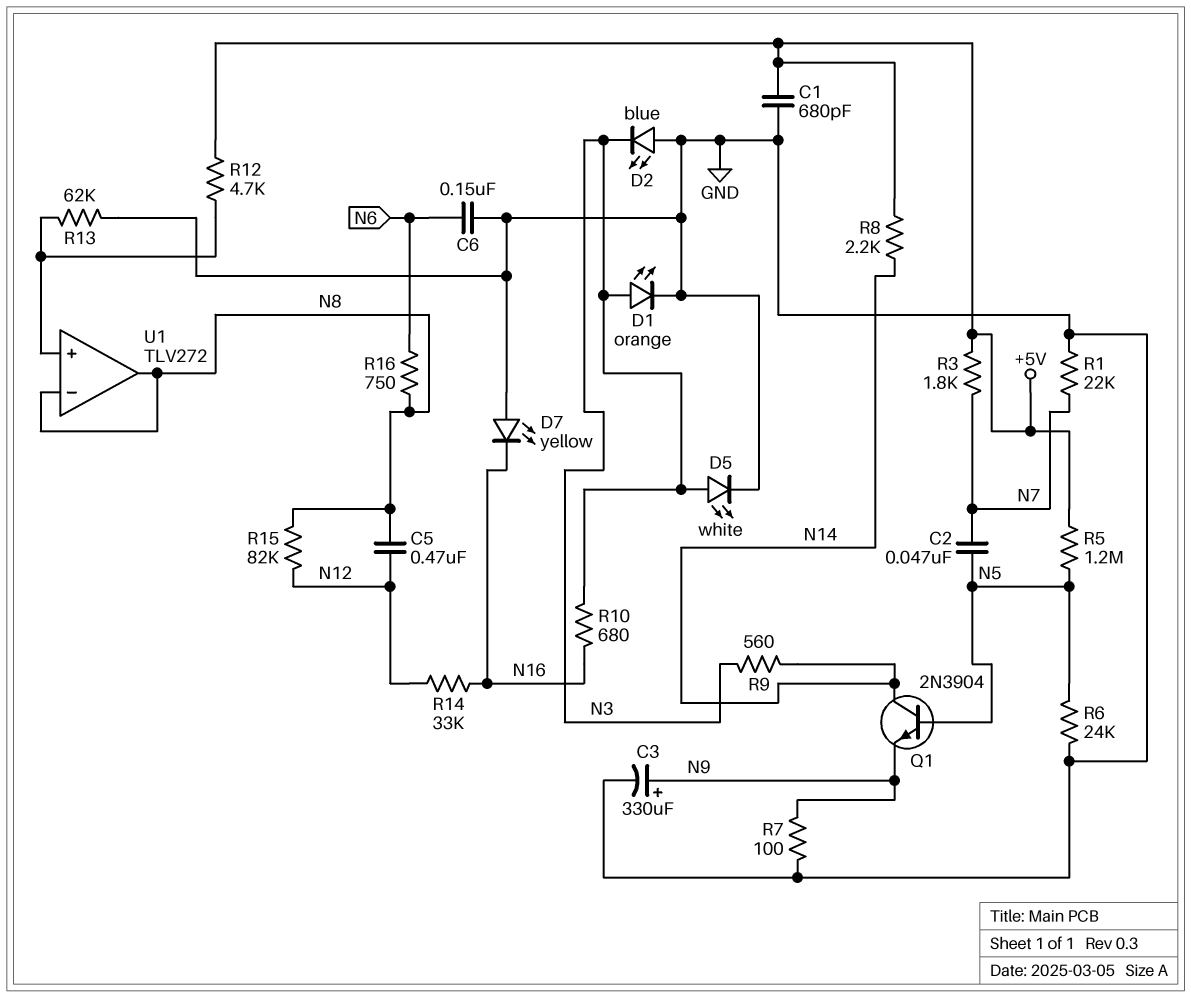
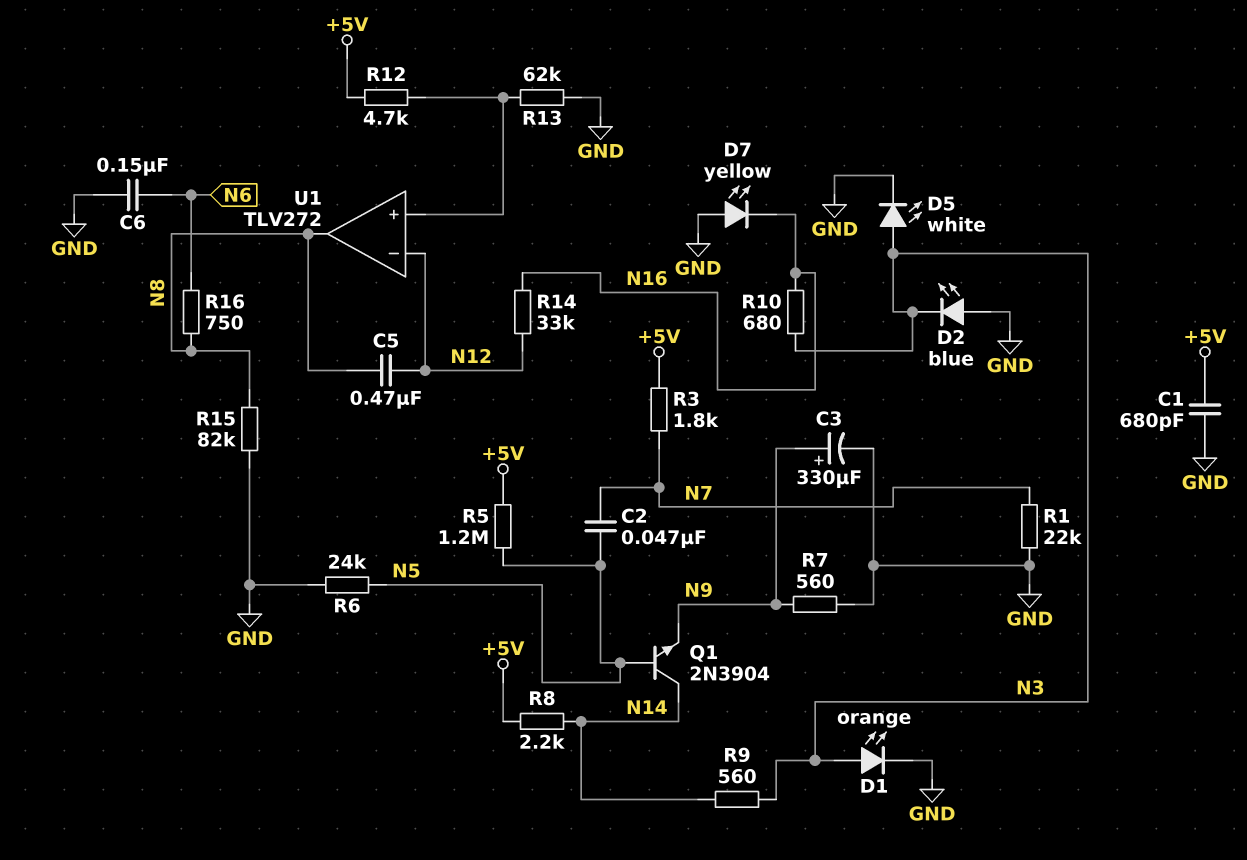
R7: 100 (GND, N9) -> 560 (GND, N9)
R15: 82k (N8, N12) -> 82k (GND, N8)
U1 pin in-: N8 -> N12

